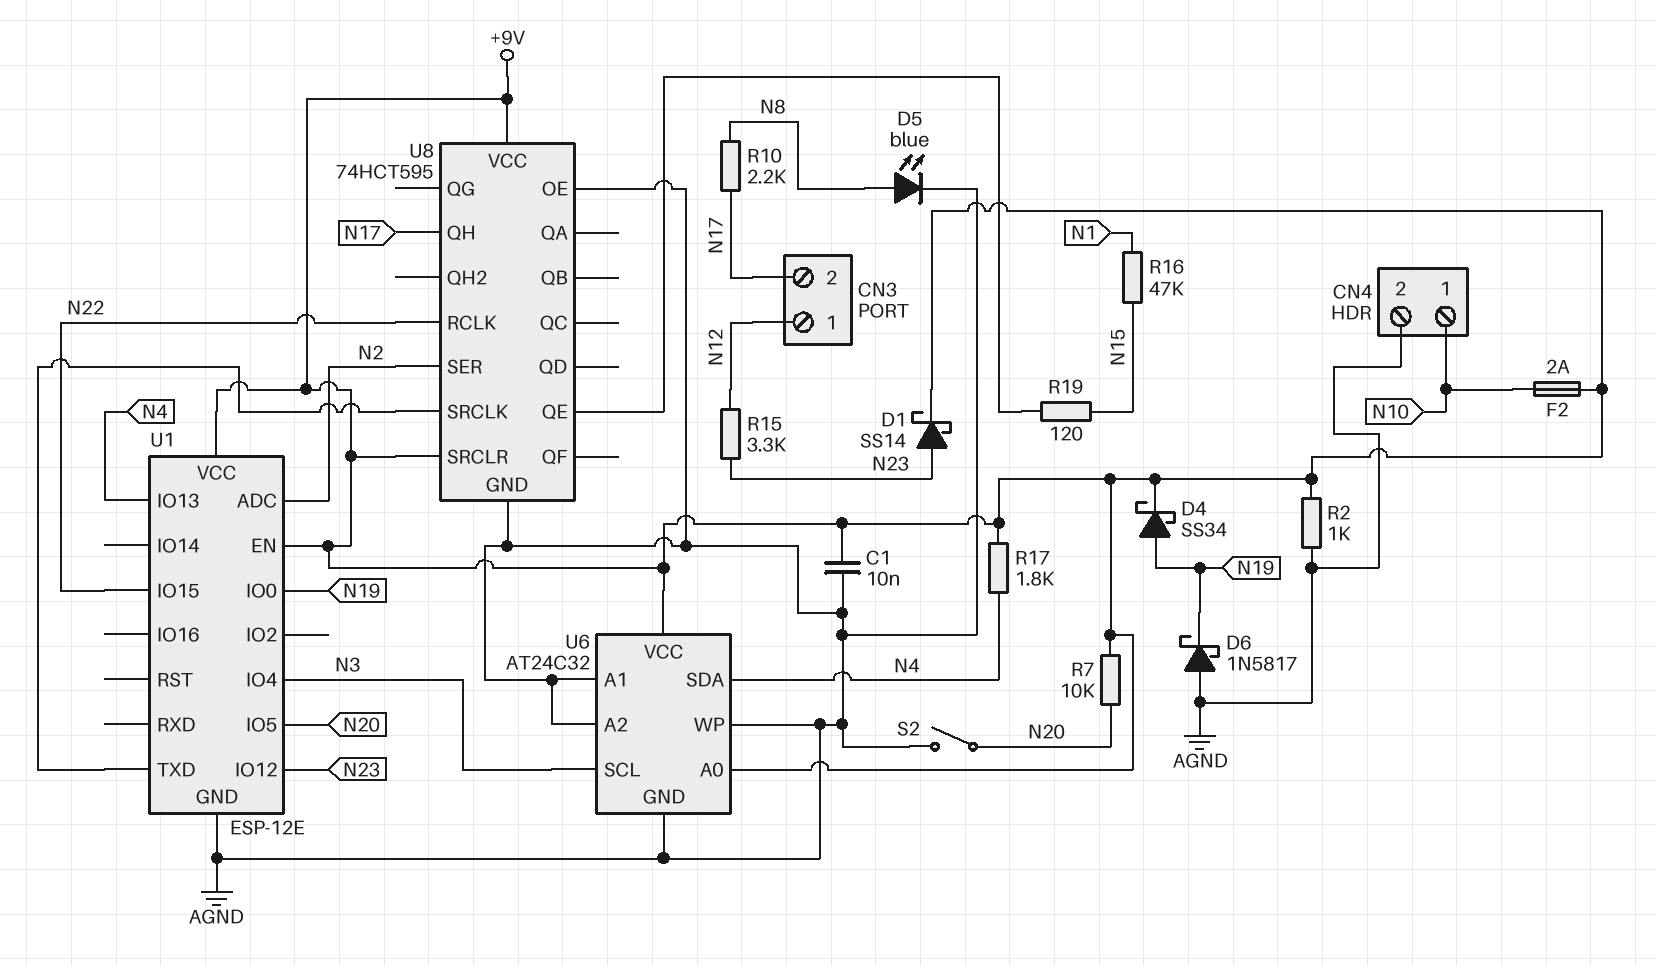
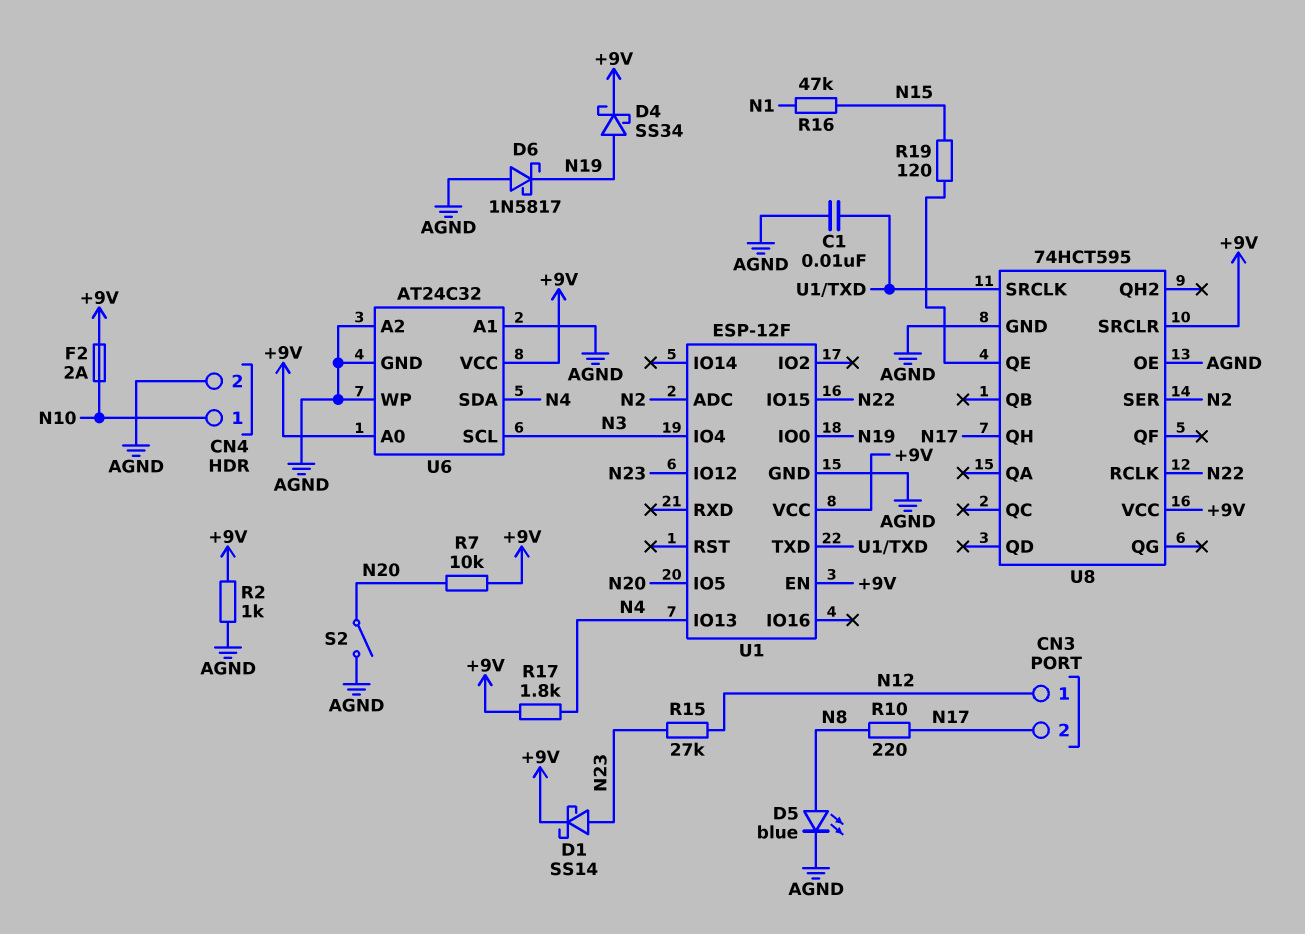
C1: 10nF (+9V, AGND) -> 10nF (AGND, U1/TXD)
R10: 2.2k (N8, N17) -> 220 (N8, N17)
R15: 3.3k (N12, N23) -> 27k (N12, N23)
U1: ESP-12E -> ESP-12F

